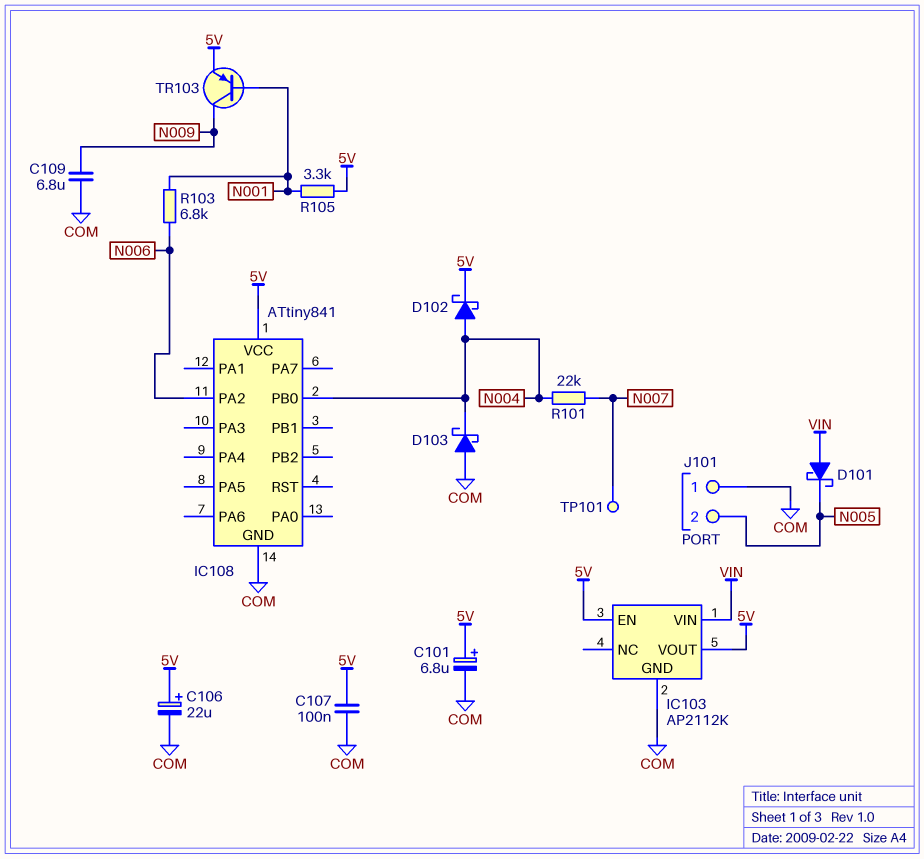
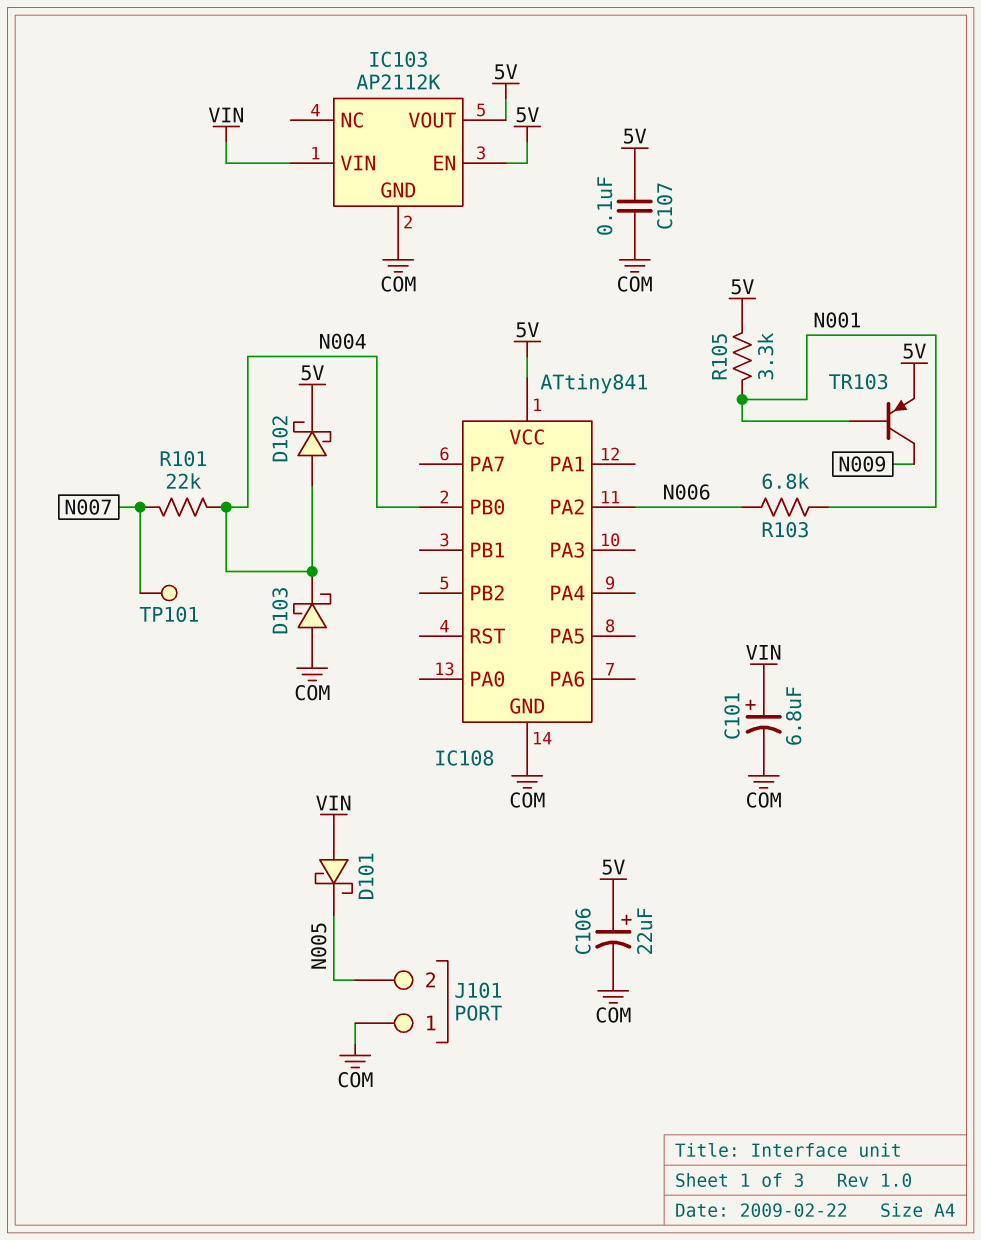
C101: 6.8uF (plus 5V, minus COM) -> 6.8uF (plus VIN, minus COM)
C109: 6.8uF (COM, N009) -> none

